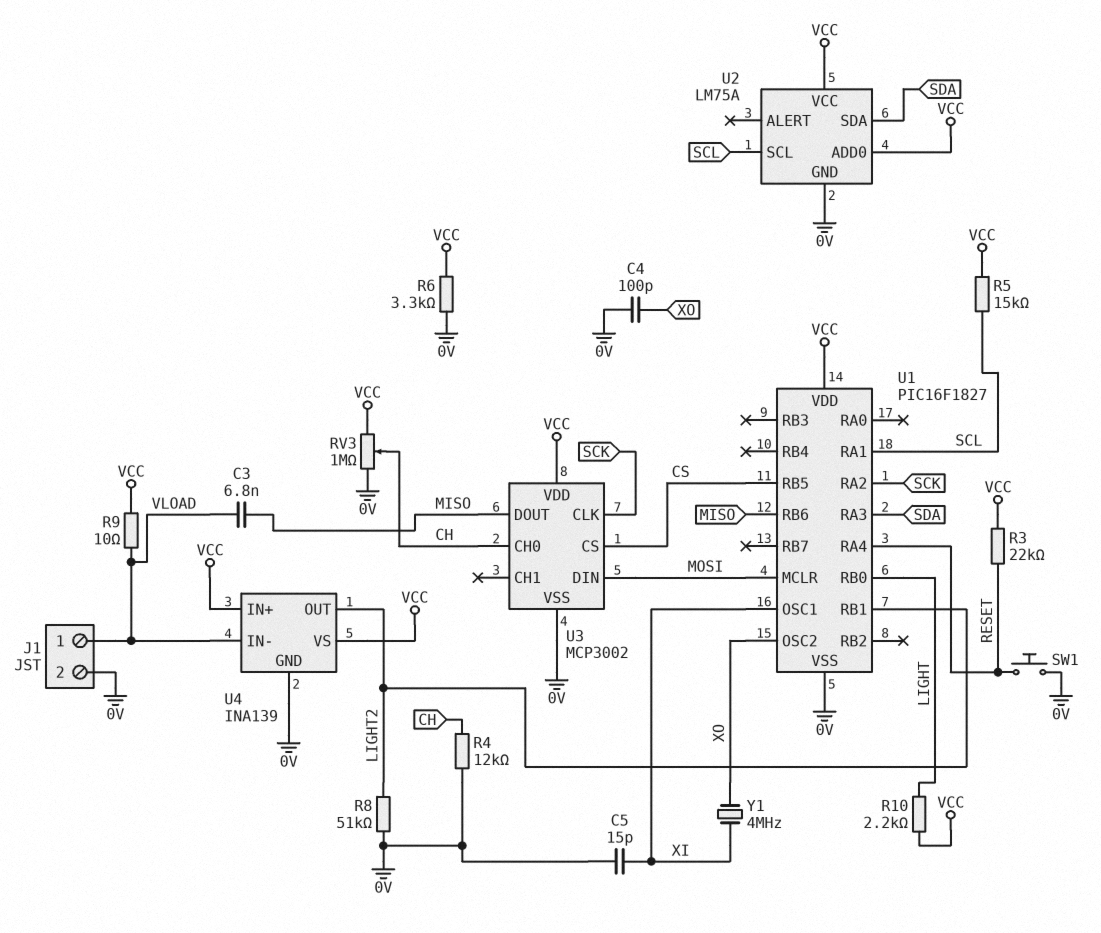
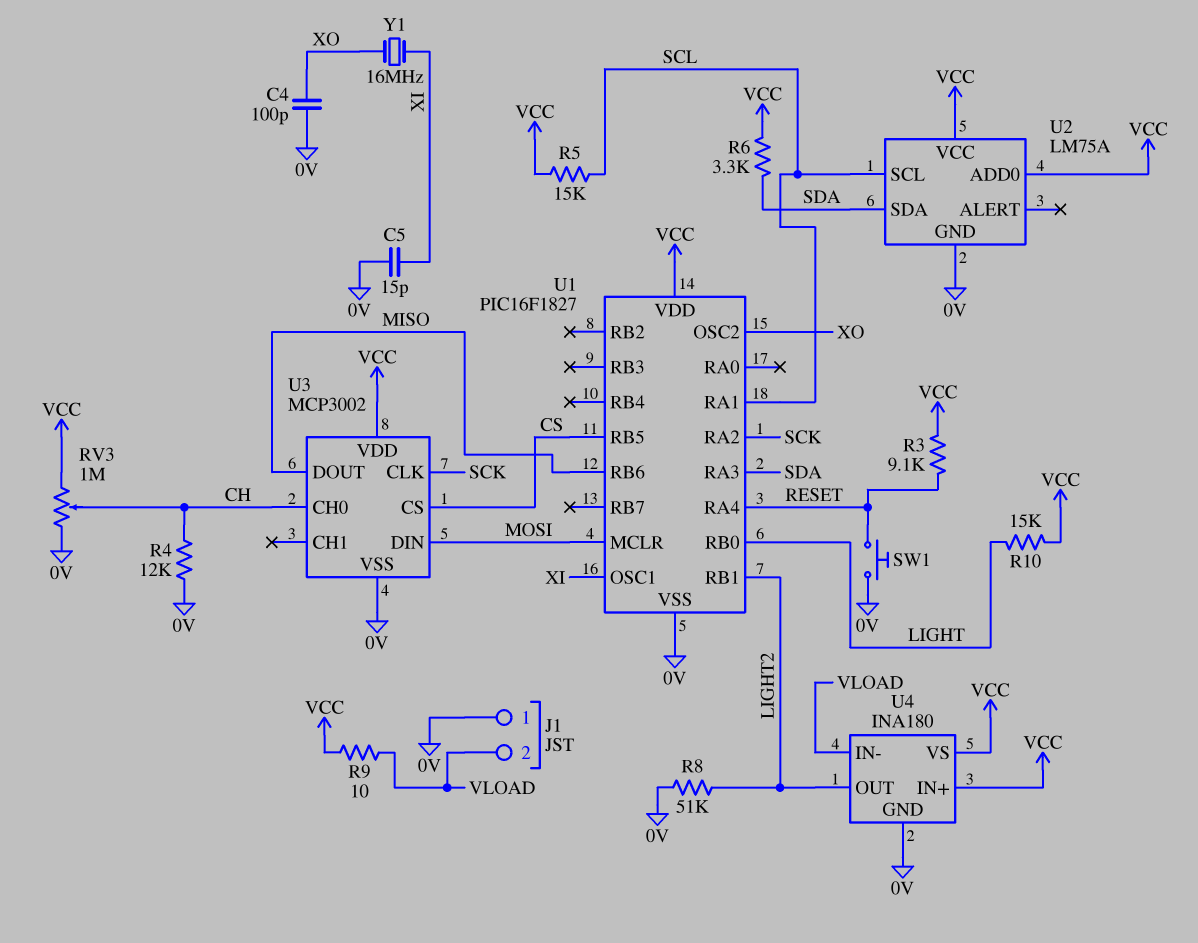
C3: 6.8nF (MISO, VLOAD) -> none
J1 pin 1: VLOAD -> 0V
J1 pin 2: 0V -> VLOAD
R3: 22k (RESET, VCC) -> 9.1k (RESET, VCC)
R6: 3.3k (0V, VCC) -> 3.3k (SDA, VCC)
R10: 2.2k (LIGHT, VCC) -> 15k (LIGHT, VCC)
U4: INA139 -> INA180
Y1: 4MHz (XI, XO) -> 16MHz (XI, XO)

